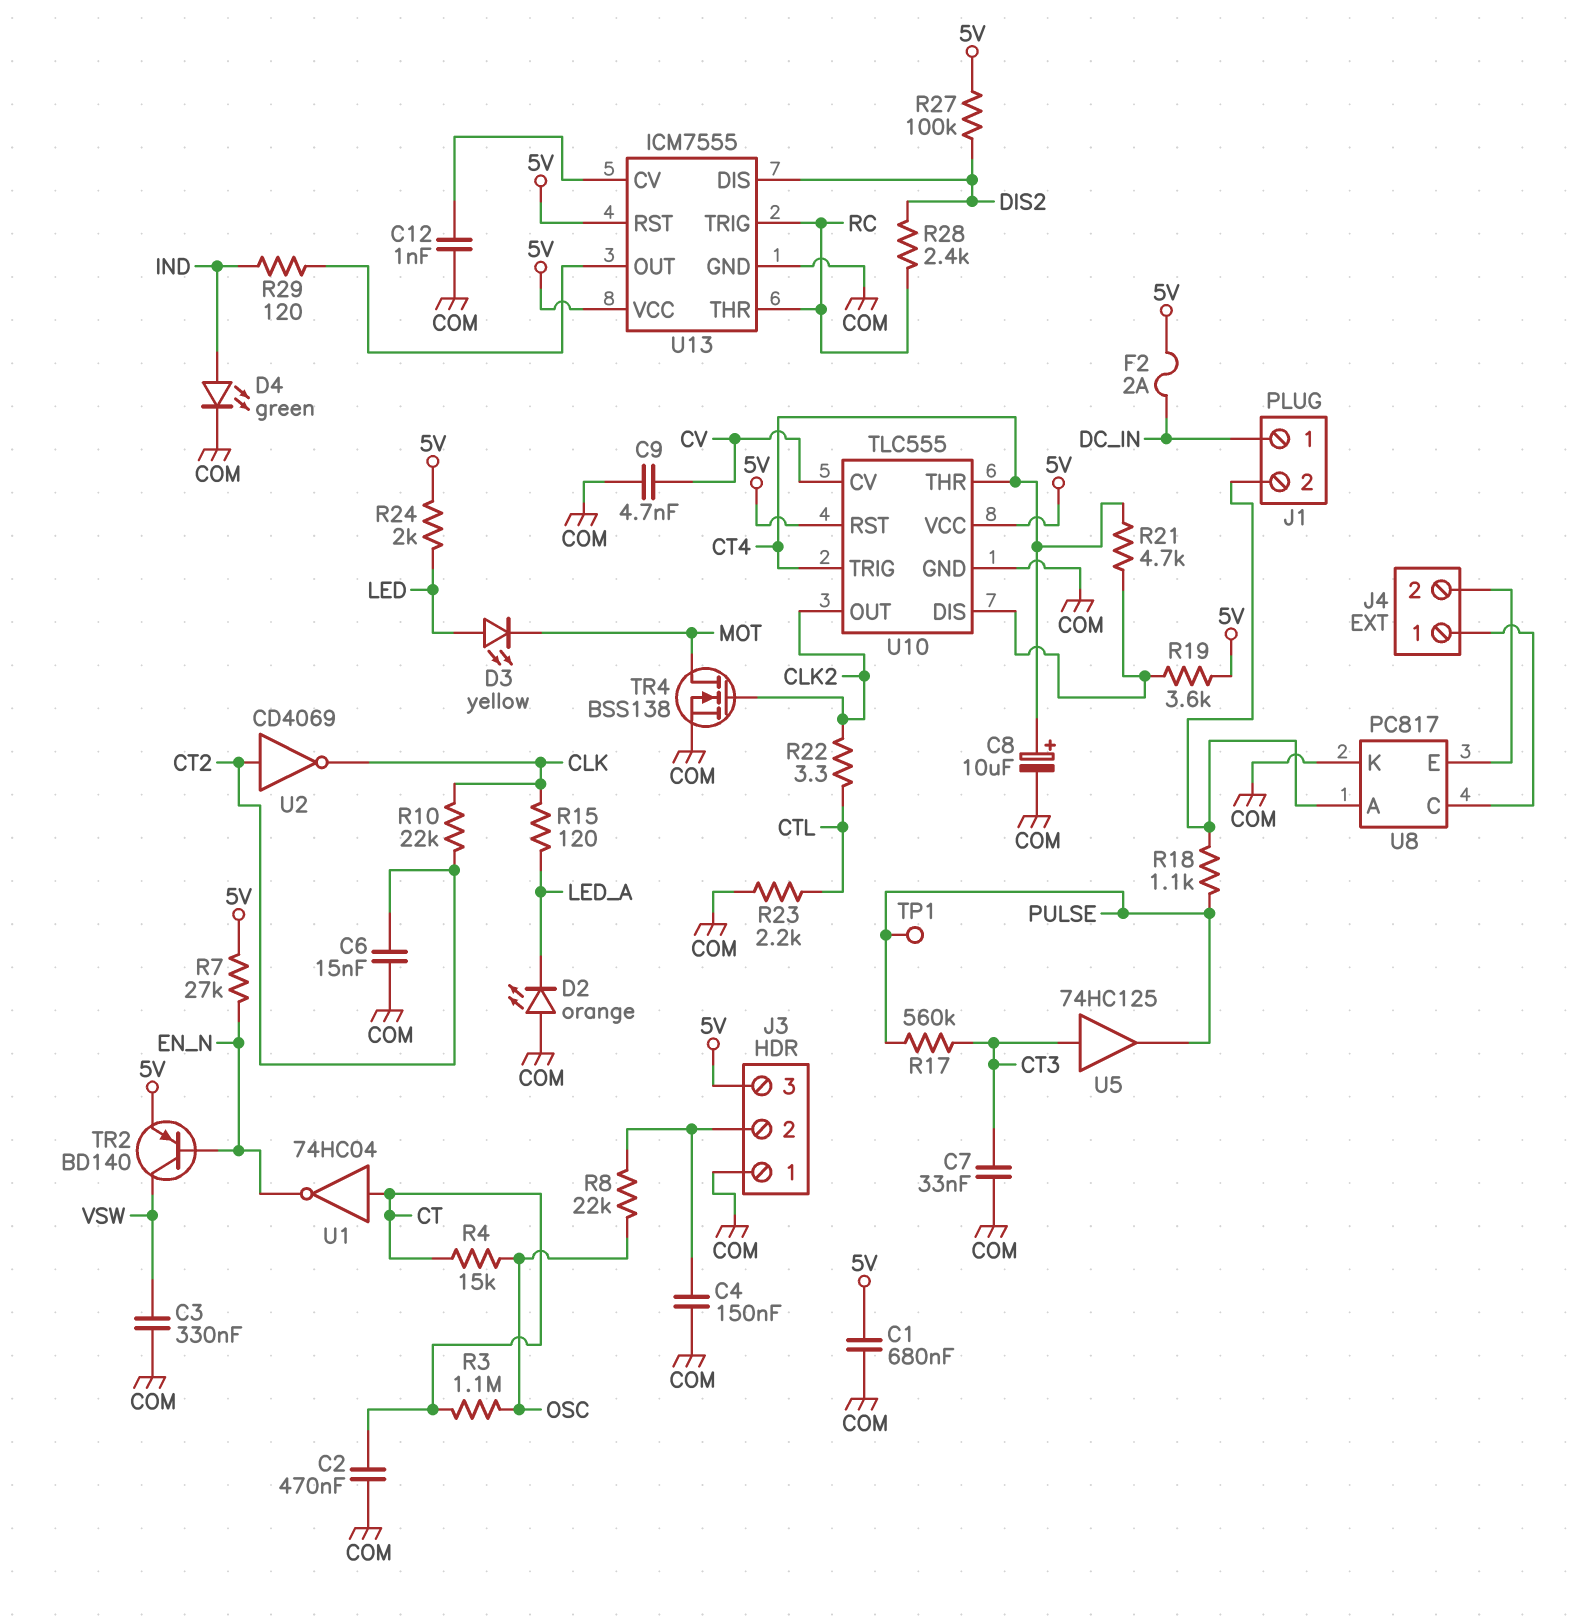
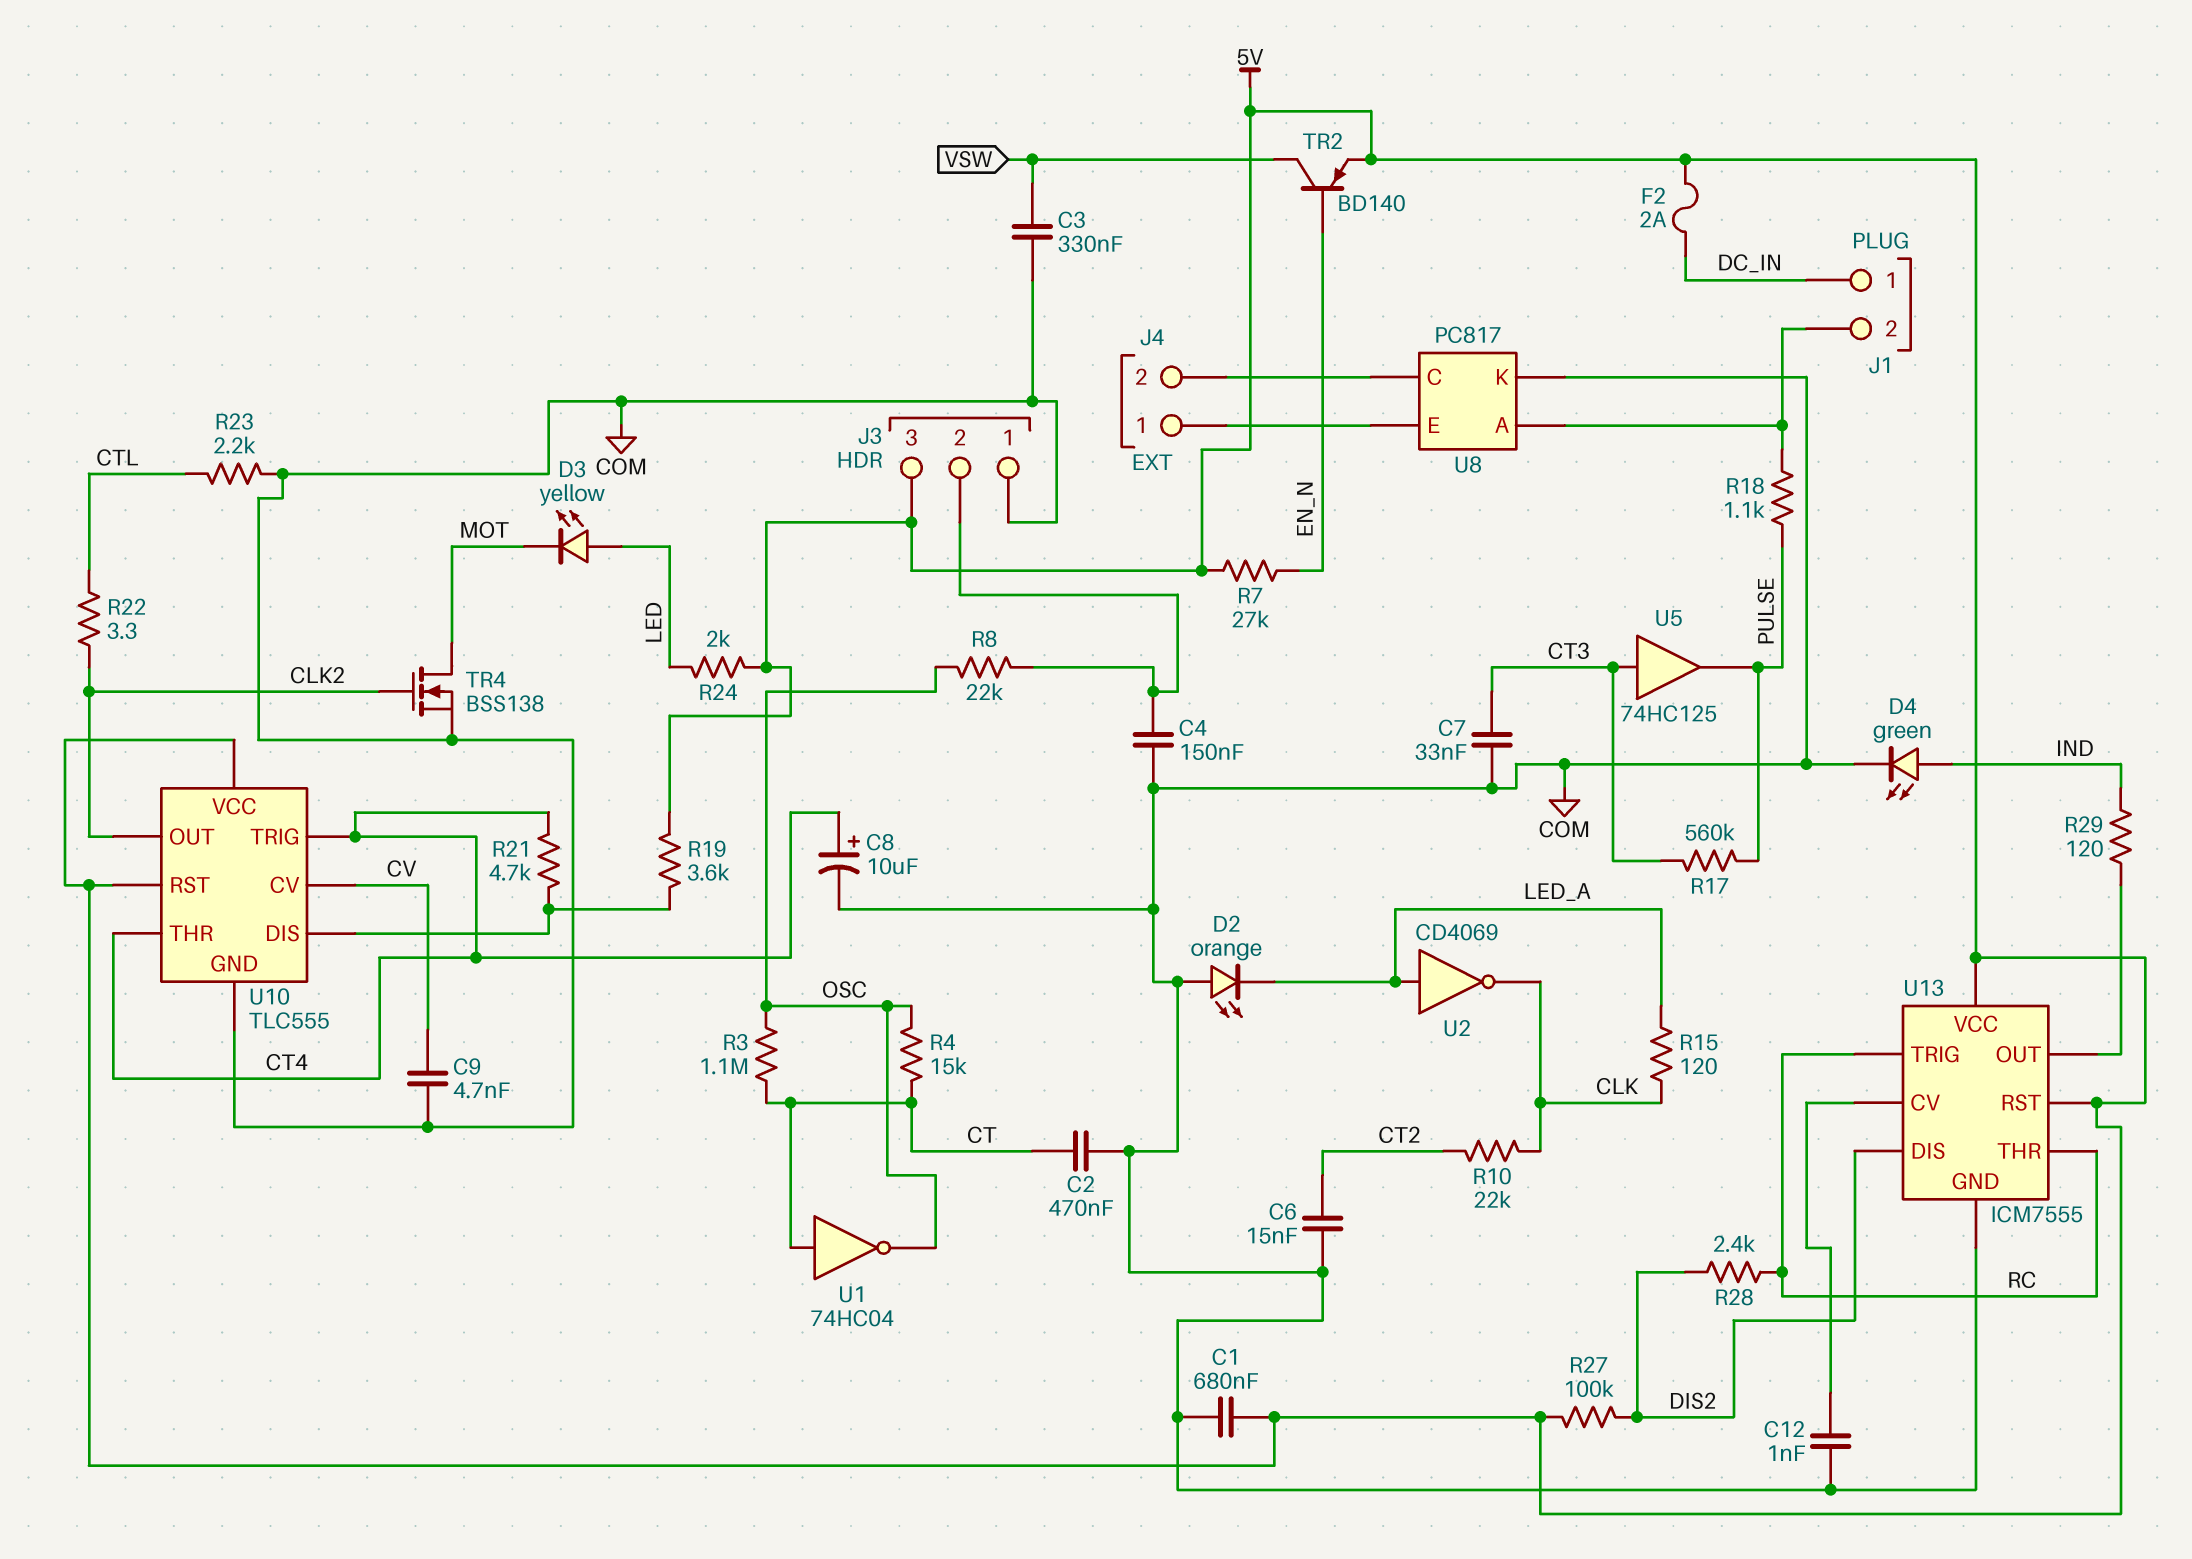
TP1: test point (PULSE) -> none
U1: NOT 74HC04 (in CT, out EN_N) -> NOT 74HC04 (in CT, out OSC)
U2: NOT CD4069 (in CT2, out CLK) -> NOT CD4069 (in LED_A, out CLK)
U8 pin C: J4/1 -> J4/2
U8 pin E: J4/2 -> J4/1

